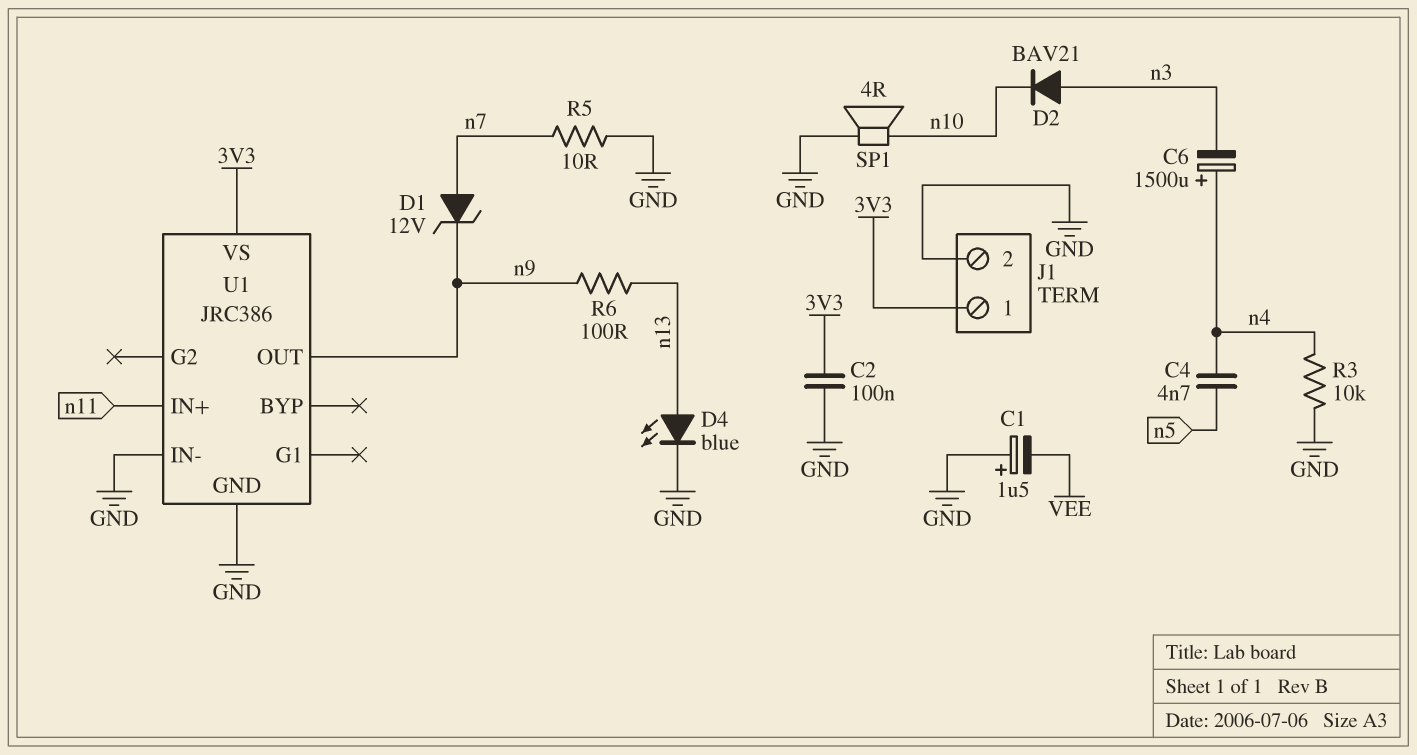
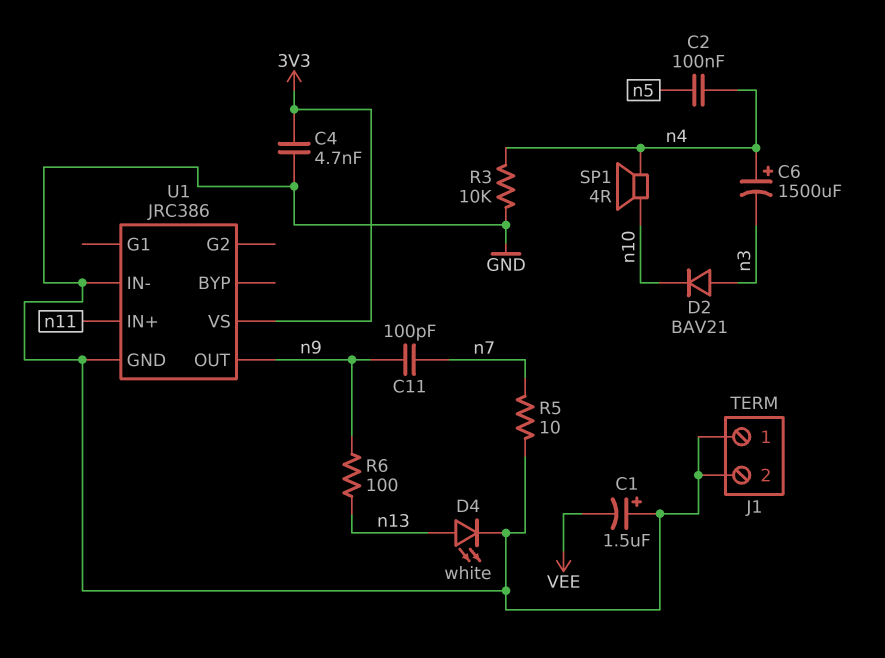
C2: 100nF (3V3, GND) -> 100nF (n4, n5)
C4: 4.7nF (n4, n5) -> 4.7nF (3V3, GND)
C11: none -> 100pF (n7, n9)
D1: zener 12V (A n7, K n9) -> none
D4: LED blue (A n13, K GND) -> LED white (A n13, K GND)
J1 pin 1: 3V3 -> GND
SP1: speaker 4R (GND, n10) -> speaker 4R (n4, n10)

